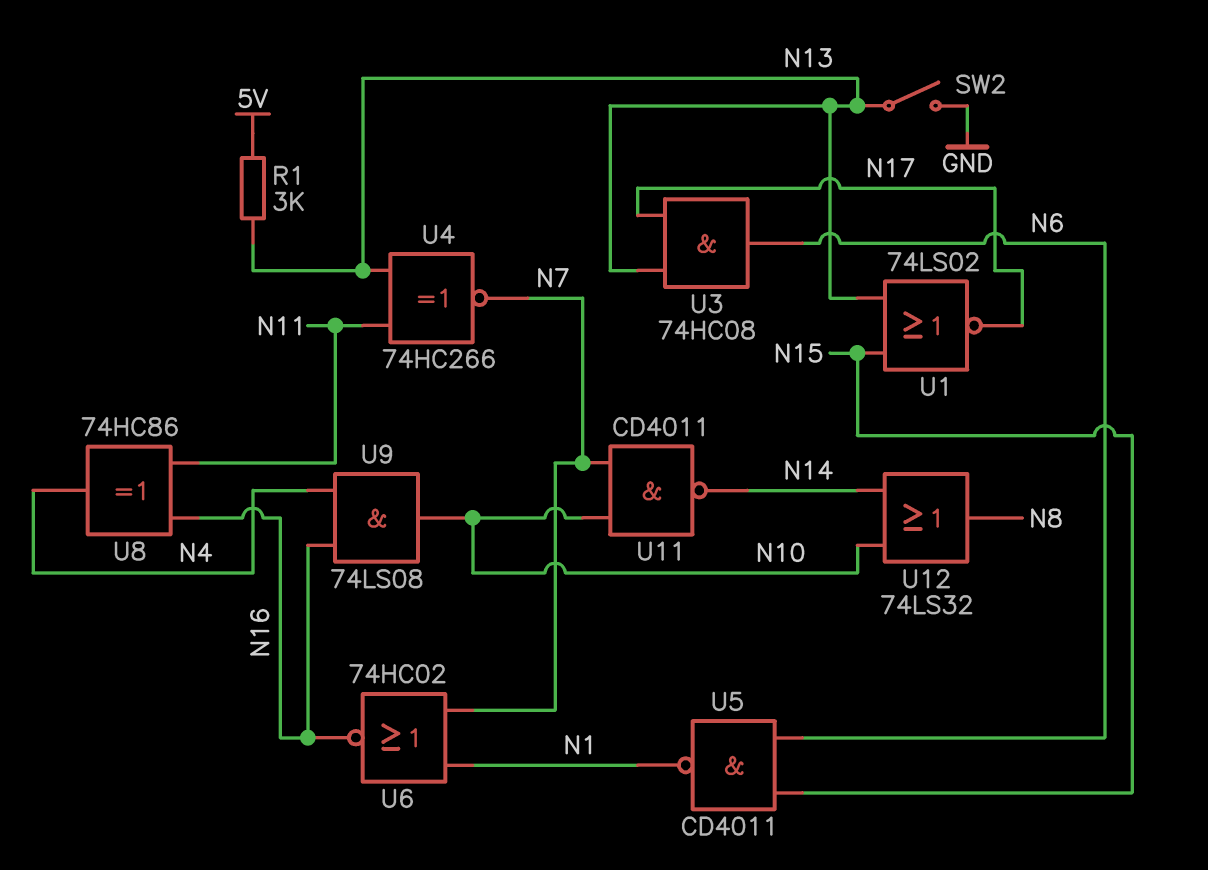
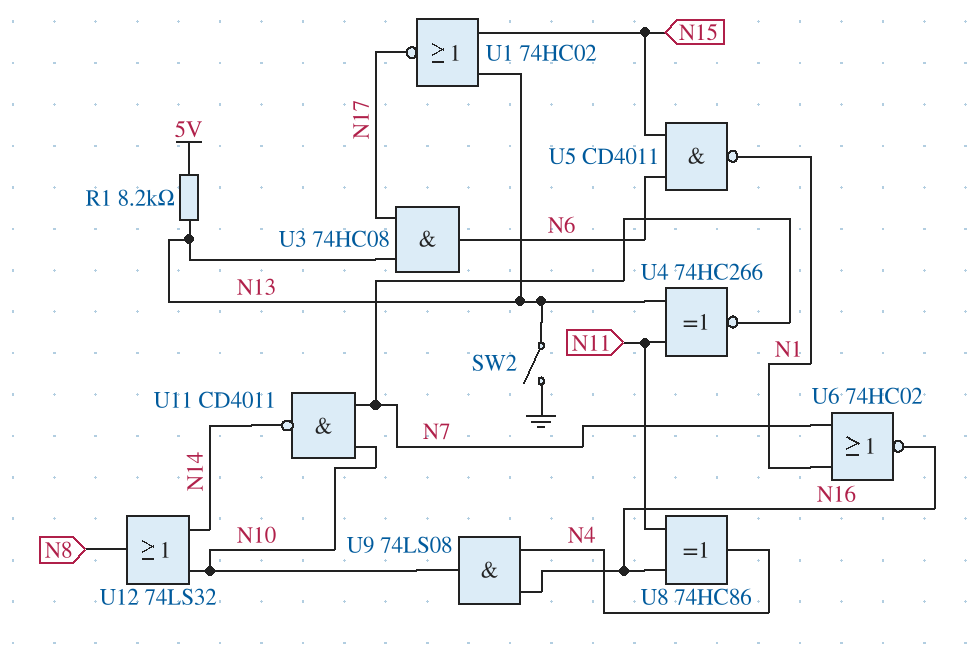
R1: 3k (5V, N13) -> 8.2k (5V, N13)
U1: NOR 74LS02 (in N13, in N15, out N17) -> NOR 74HC02 (in N13, in N15, out N17)

